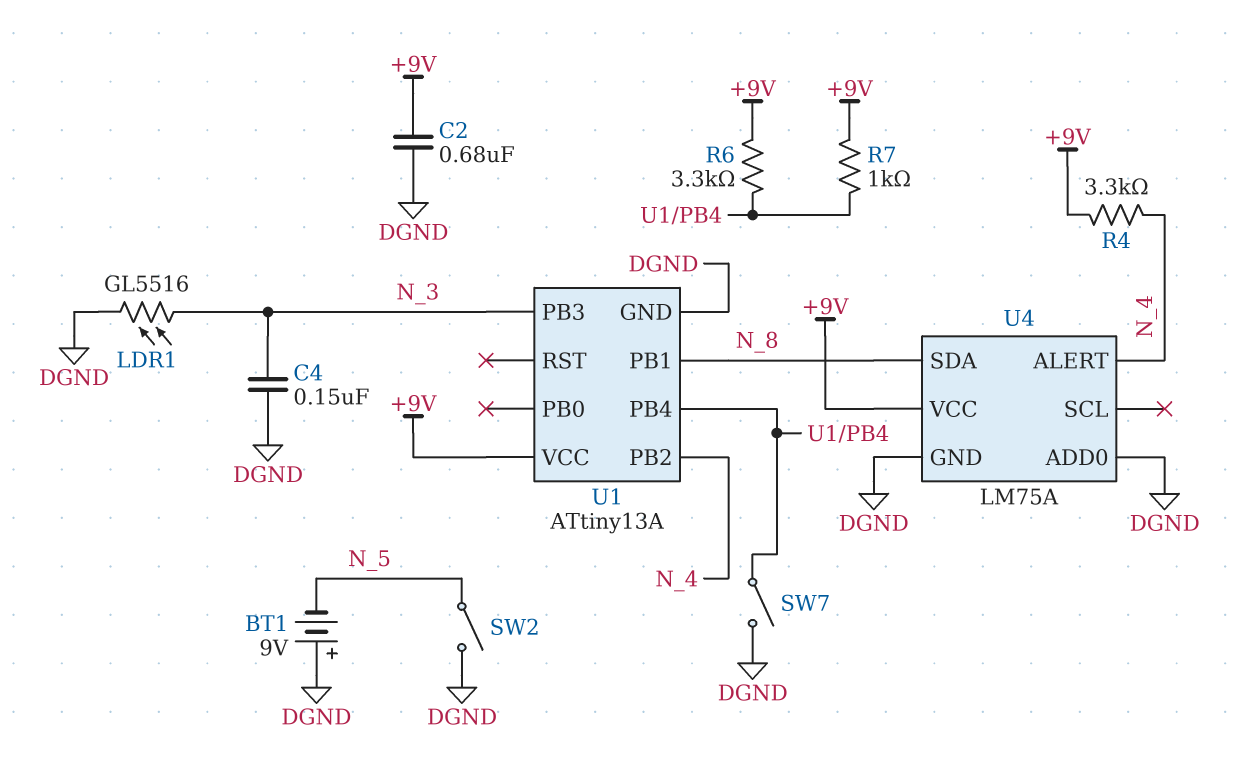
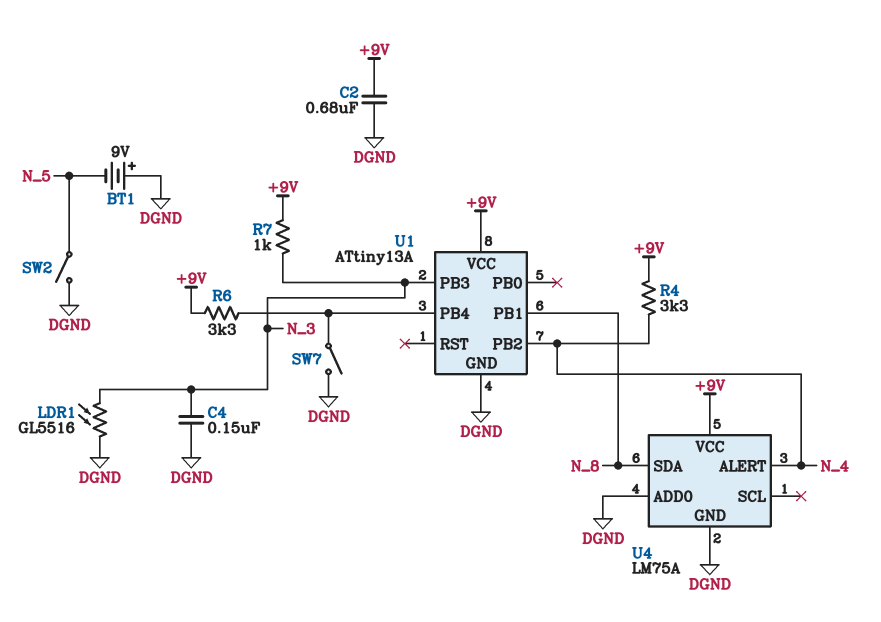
R7: 1k (+9V, U1/PB4) -> 1k (+9V, N_3)

